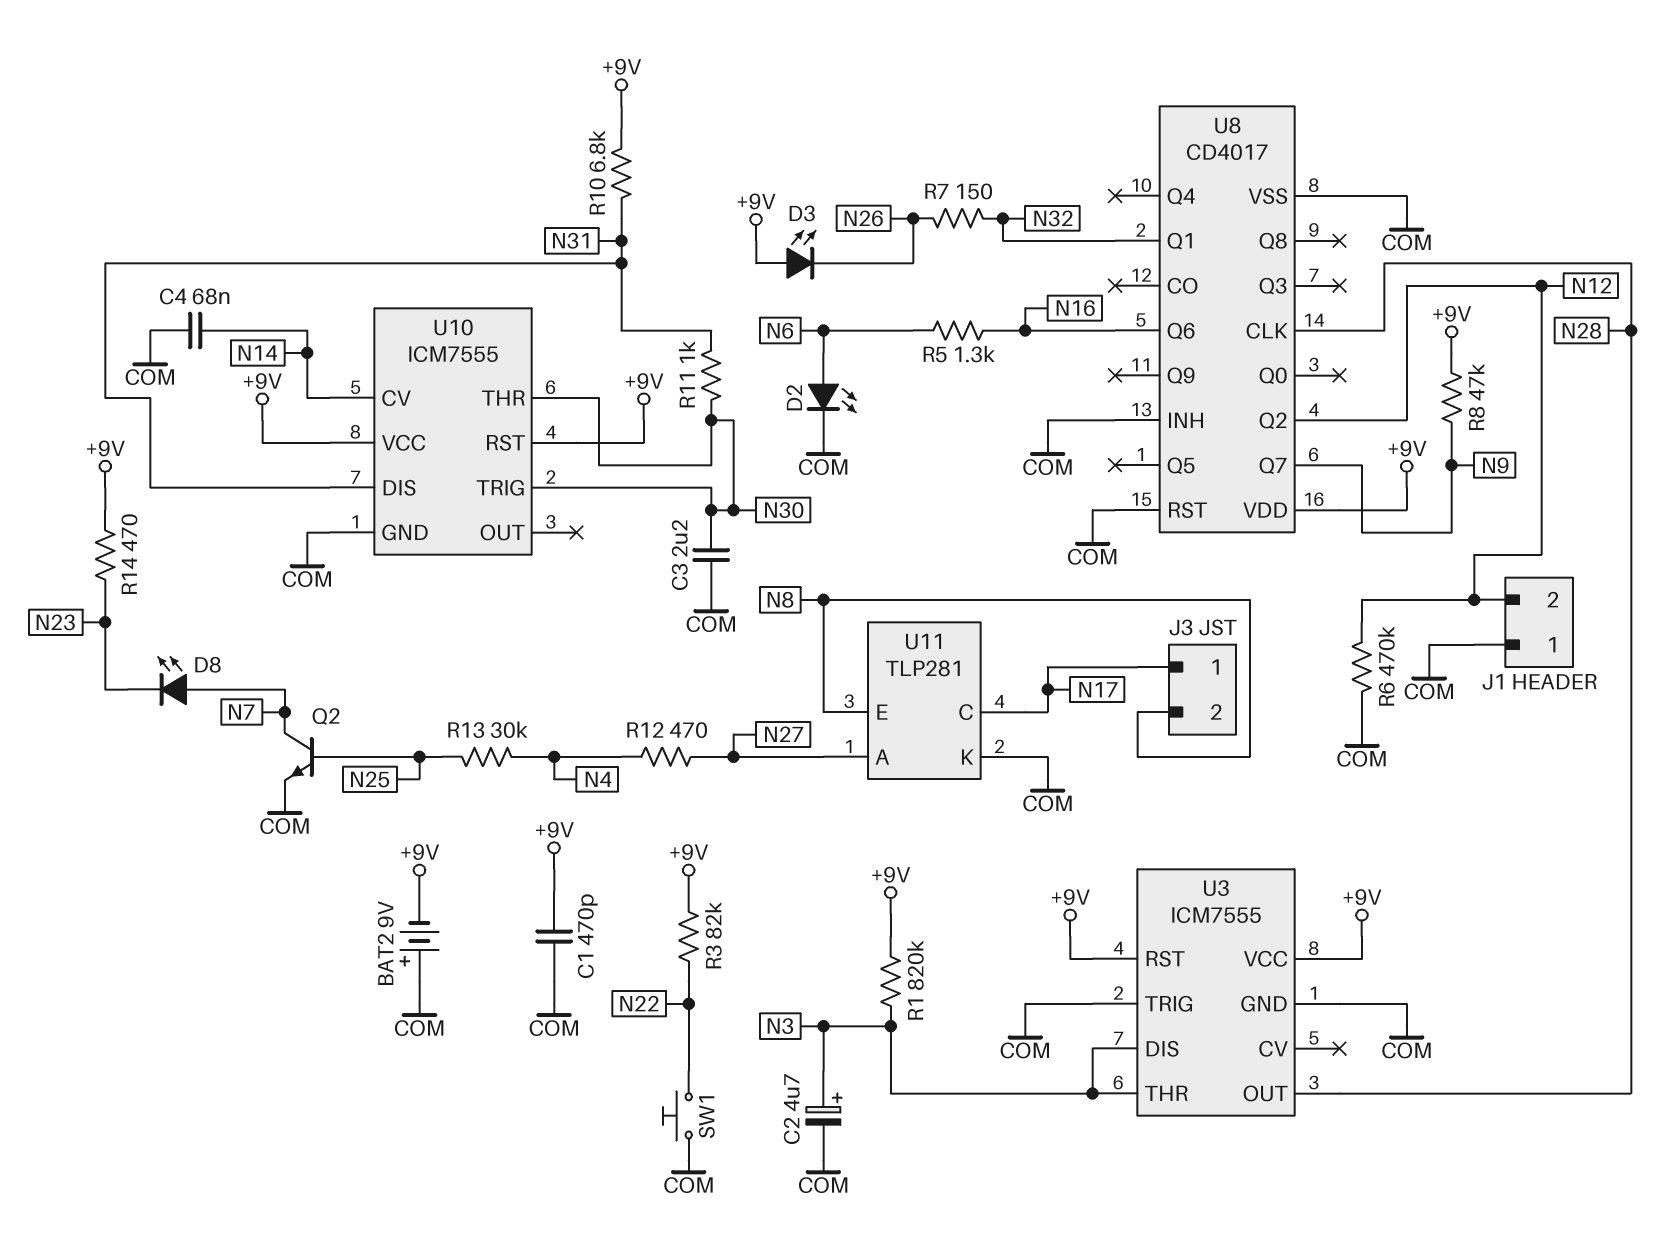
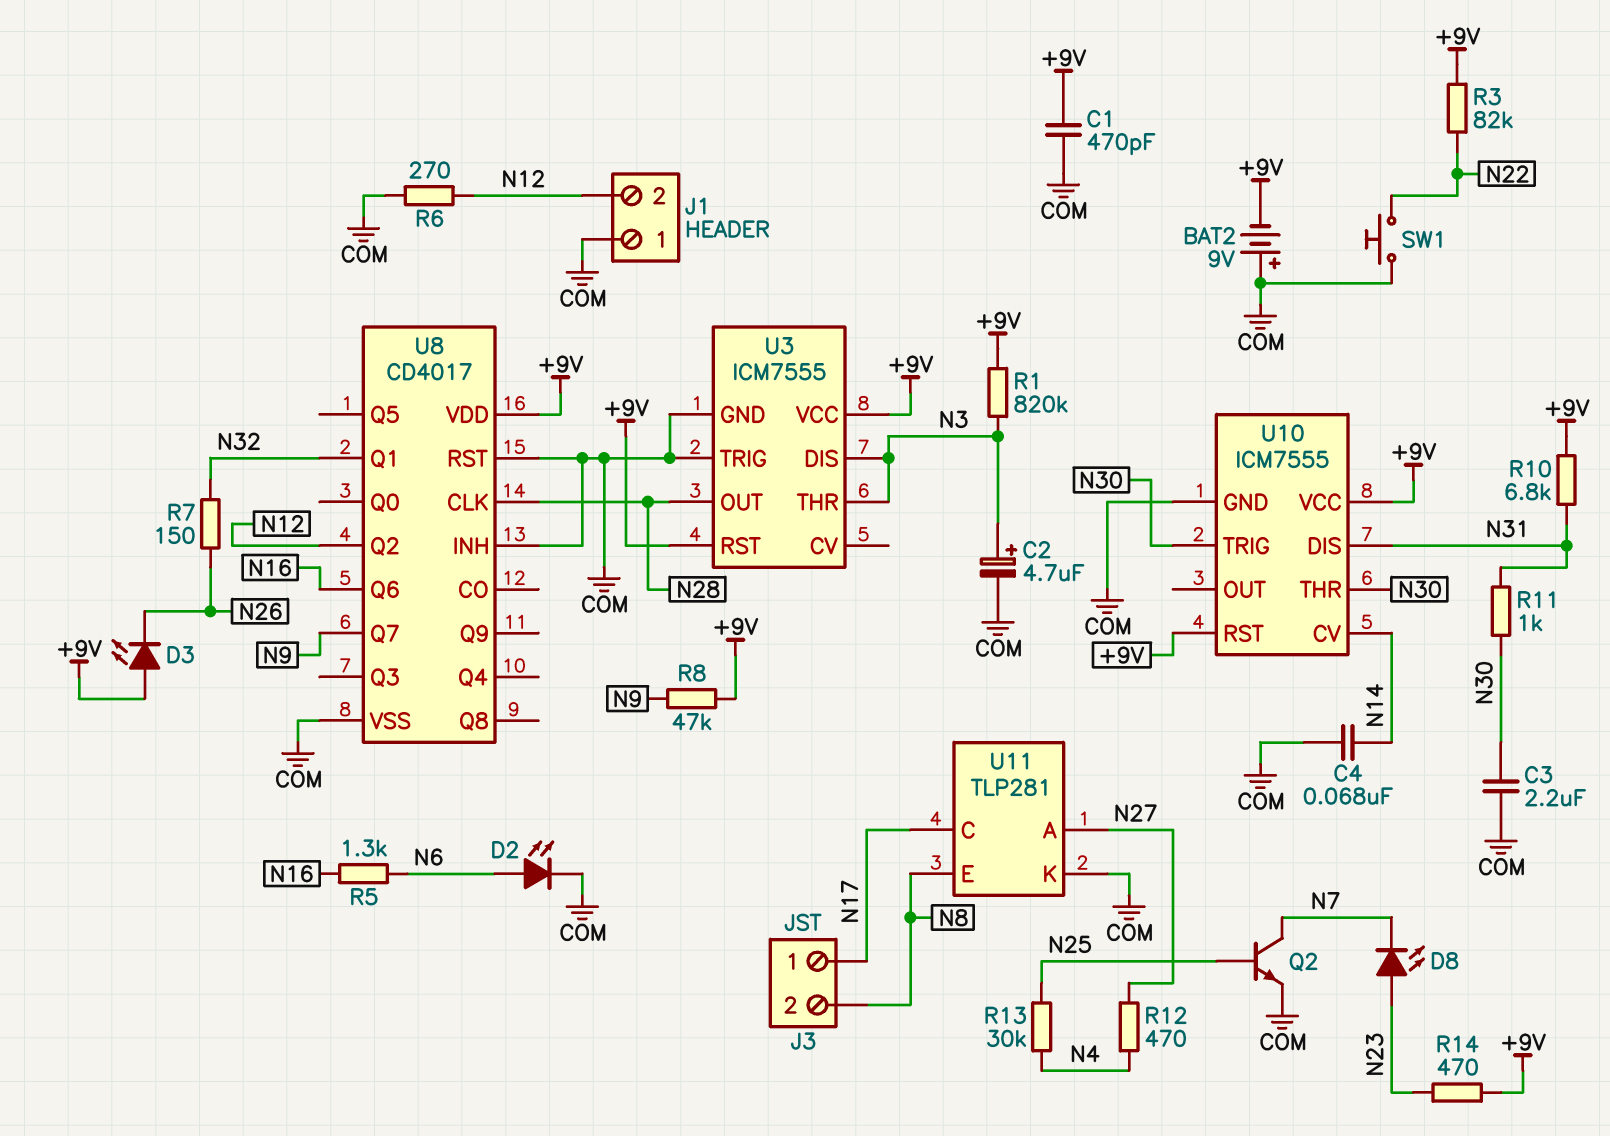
D8: LED (A N7, K N23) -> LED (A N23, K N7)
R6: 470k (COM, N12) -> 270 (COM, N12)

